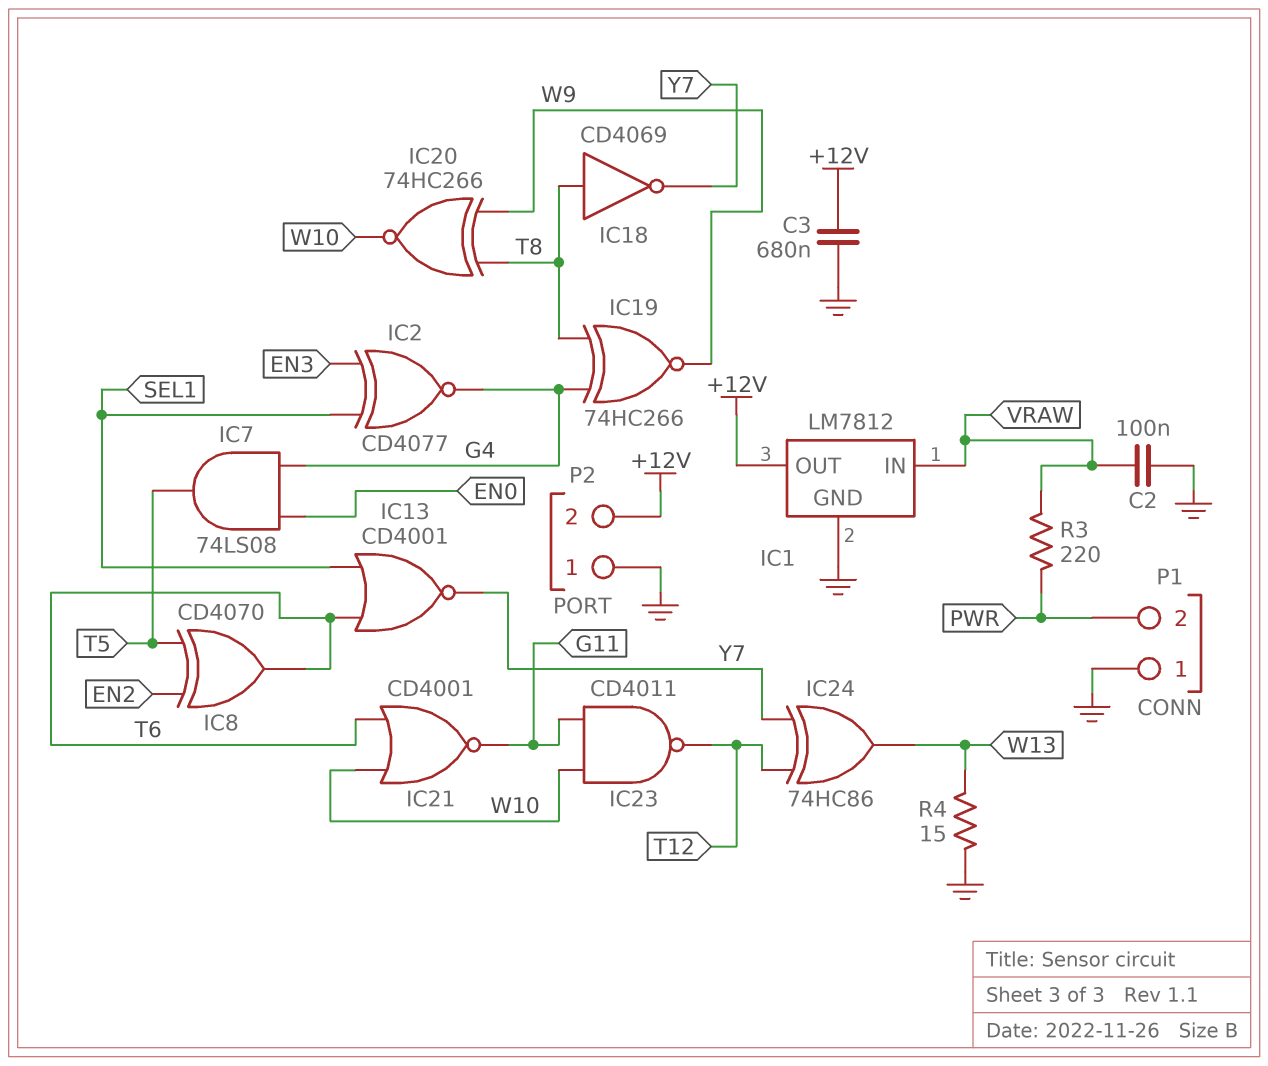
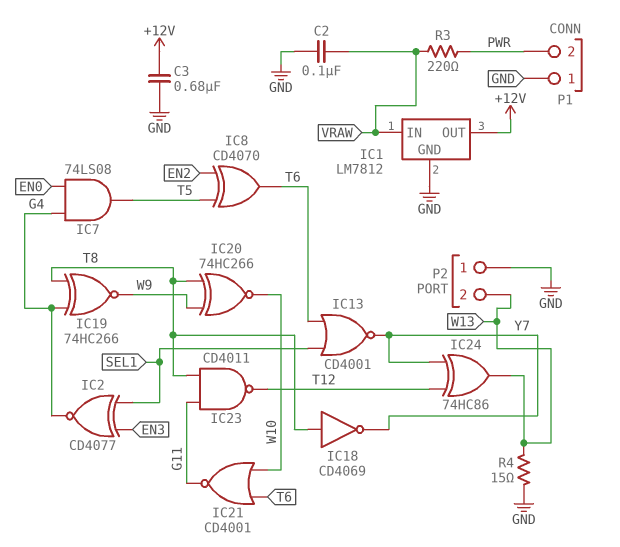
IC23: NAND CD4011 (in G11, in W10, out T12) -> NAND CD4011 (in G11, in T8, out T12)
P2 pin 2: +12V -> W13

